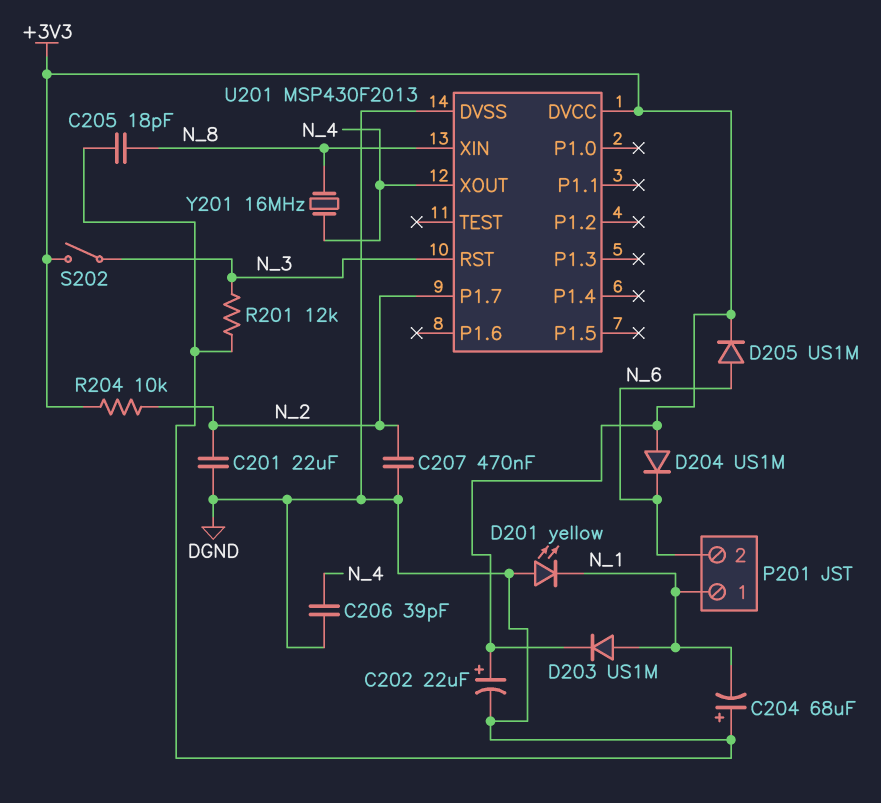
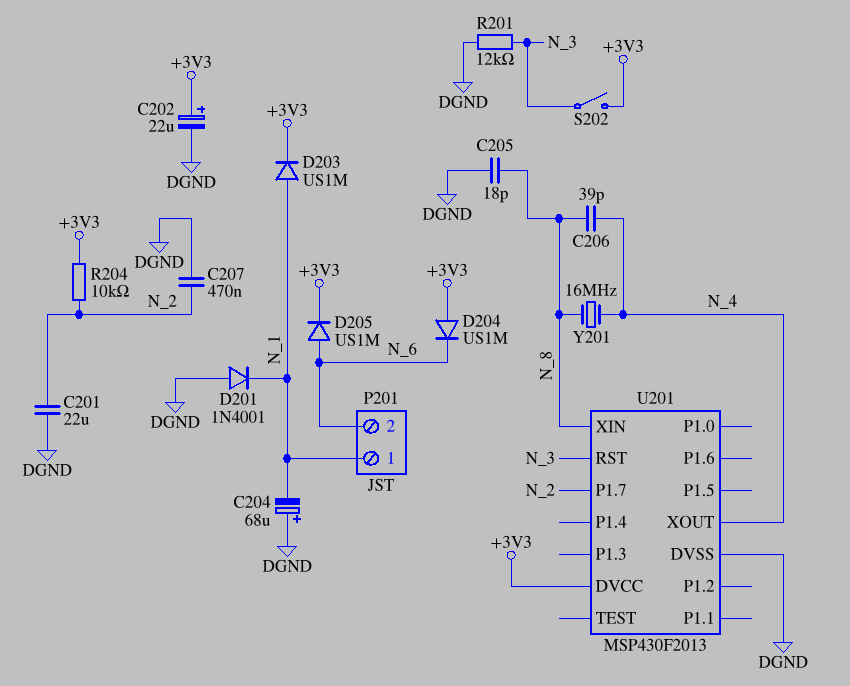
C206: 39pF (DGND, N_4) -> 39pF (N_4, N_8)
D201: LED yellow (A DGND, K N_1) -> diode 1N4001 (A DGND, K N_1)

